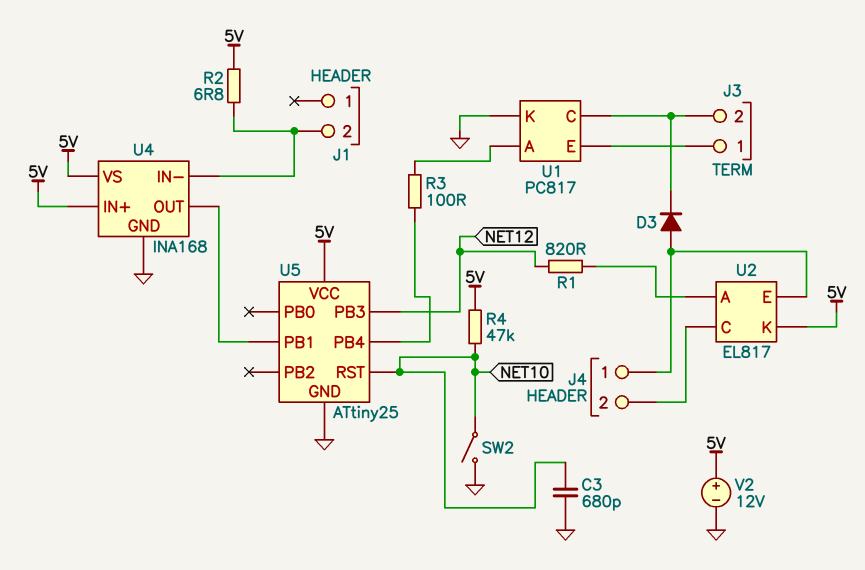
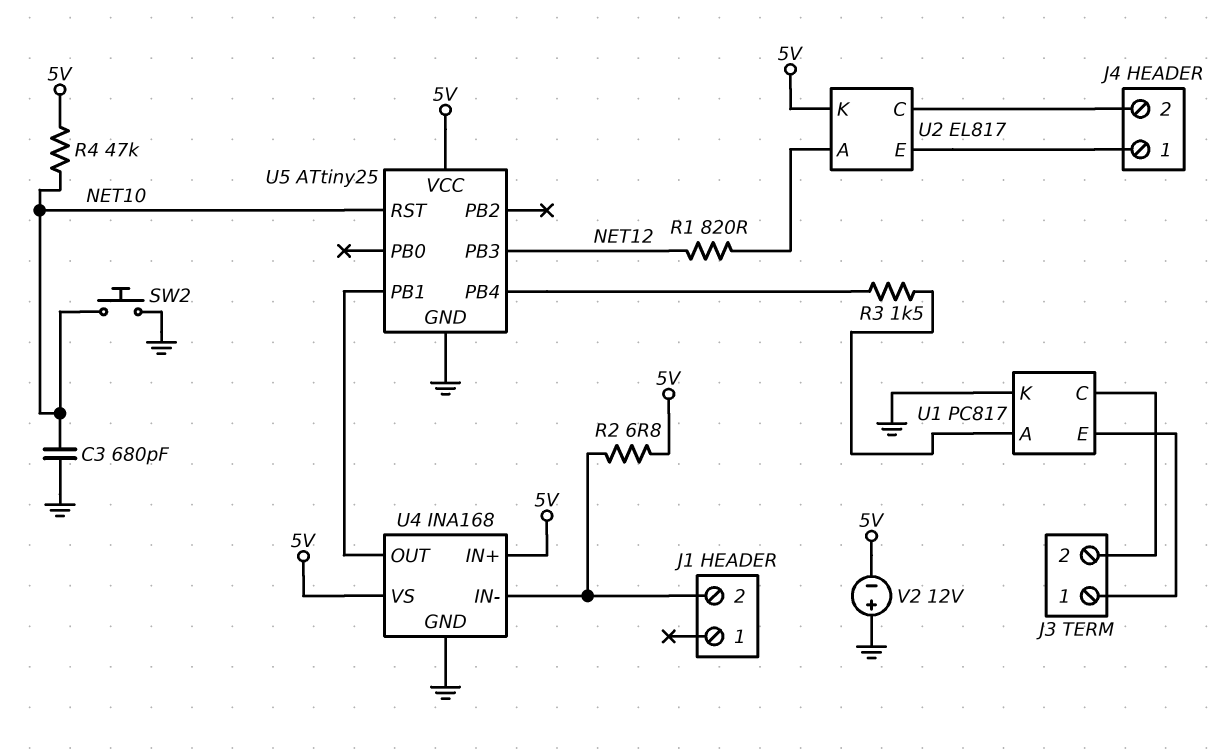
D3: diode (A J4/1, K J3/2) -> none
R3: 100 (U1/A, U5/PB4) -> 1.5k (U1/A, U5/PB4)
SW2: switch (GND, NET10) -> button (GND, NET10)
V2: 12V (plus 5V, minus GND) -> 12V (plus GND, minus 5V)

